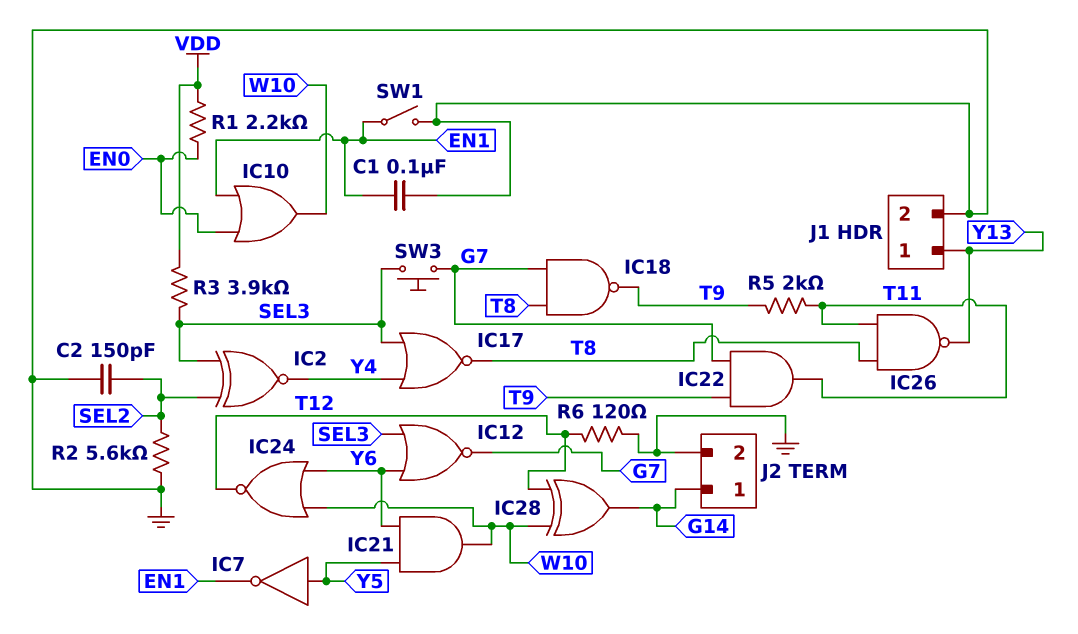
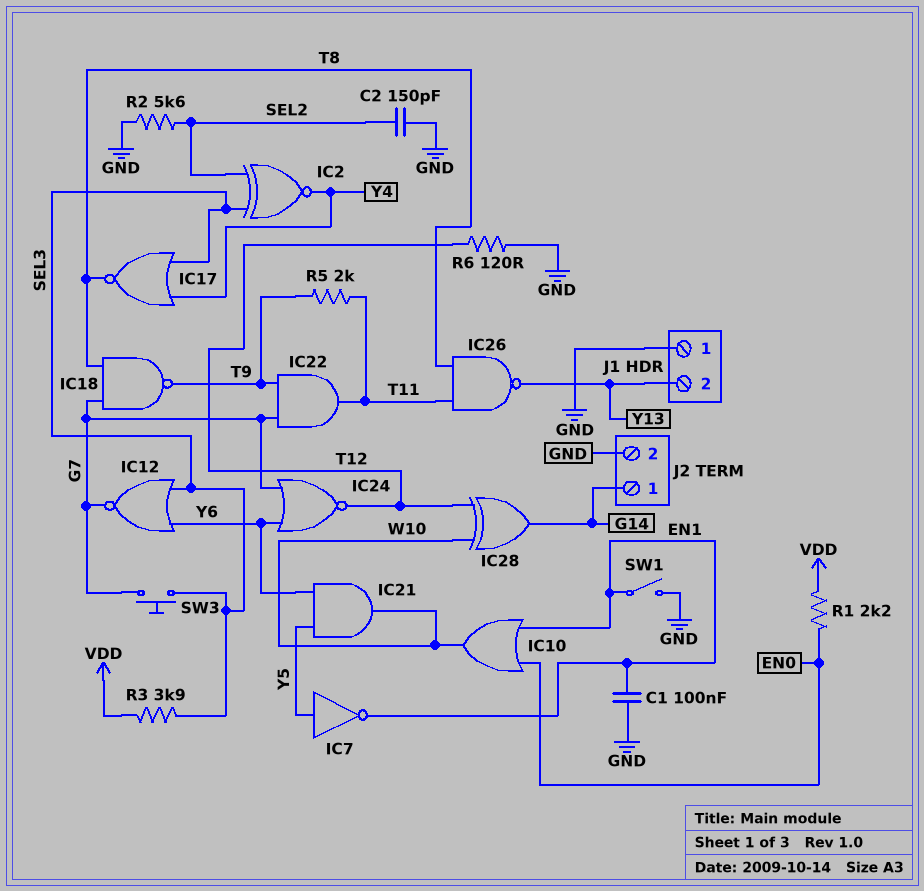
IC24: NOR (in W10, in Y6, out T12) -> NOR (in G7, in Y6, out T12)
J1 pin 1: Y13 -> GND
J1 pin 2: GND -> Y13

